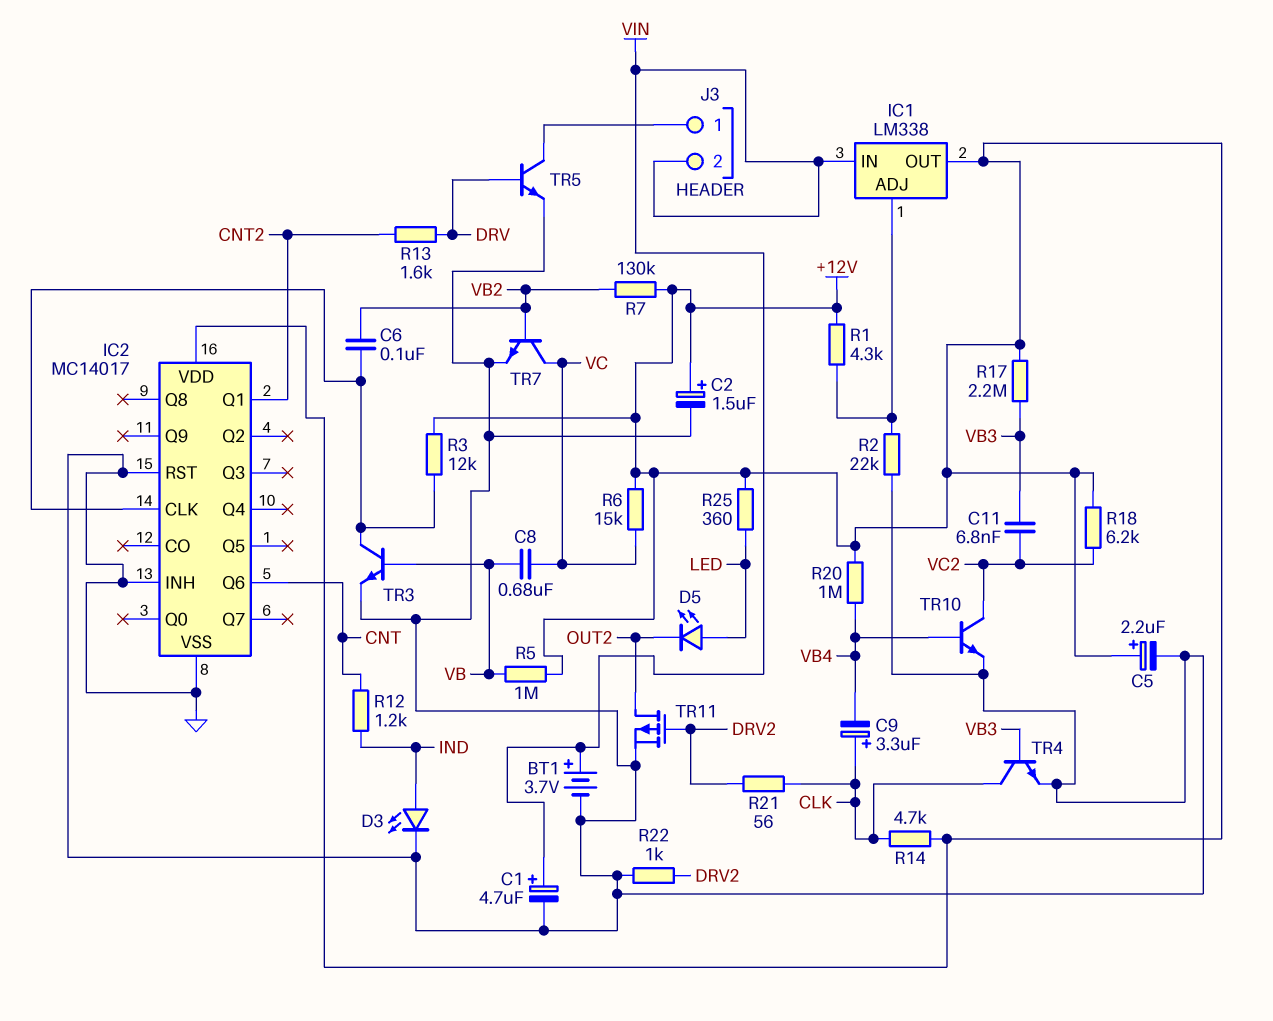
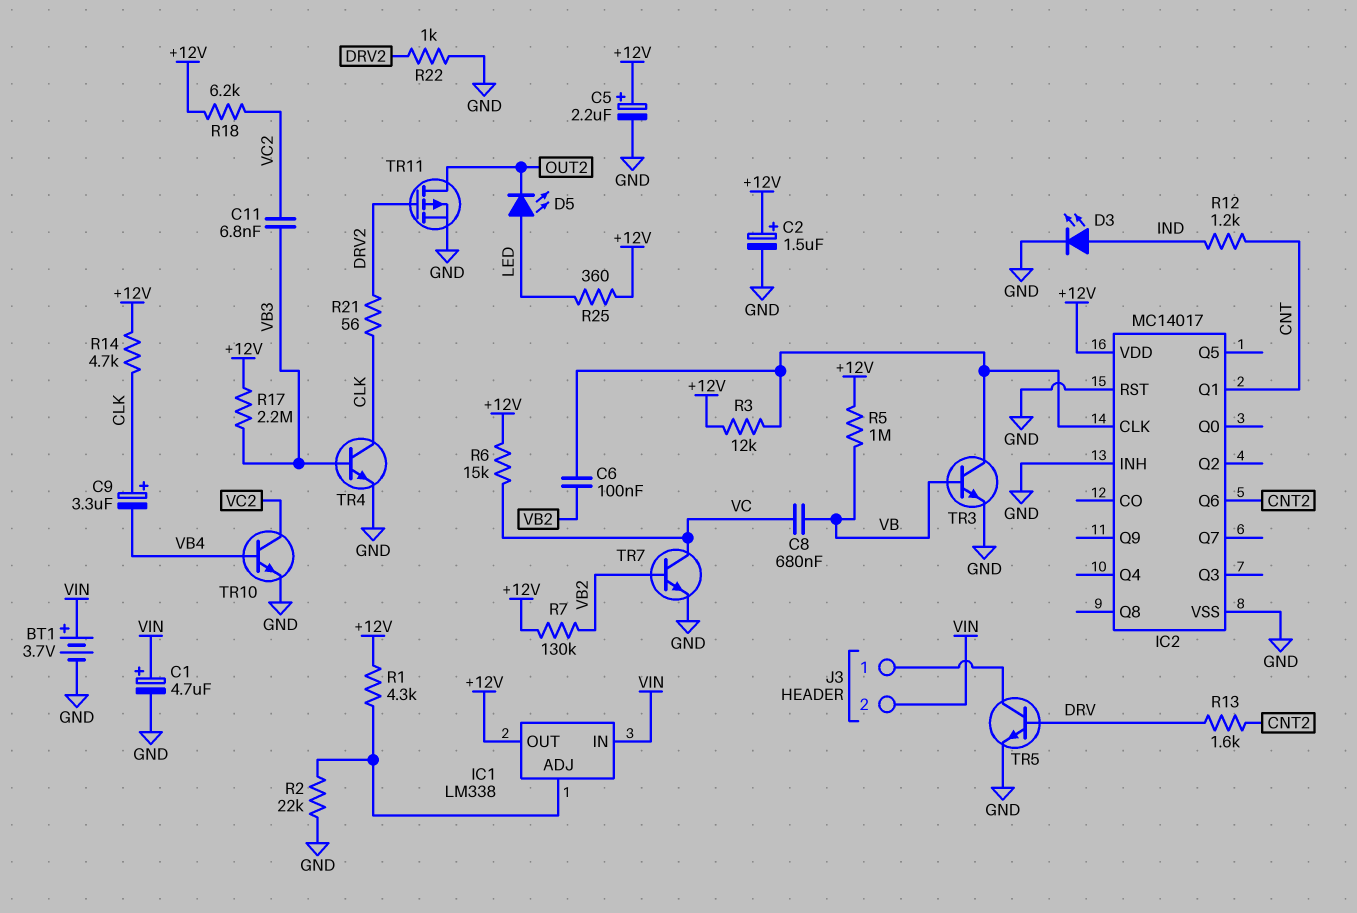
IC2 pin Q1: CNT2 -> CNT
IC2 pin Q6: CNT -> CNT2
R20: 1M (+12V, VB4) -> none

